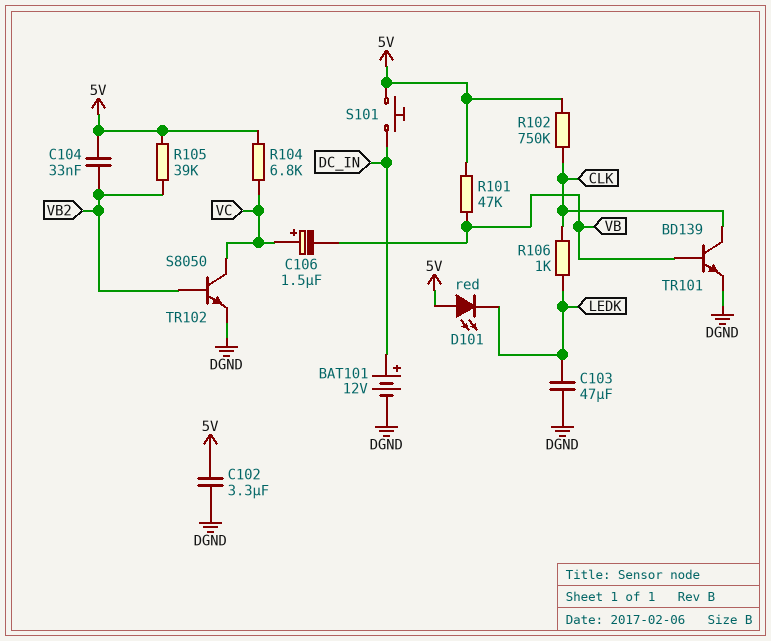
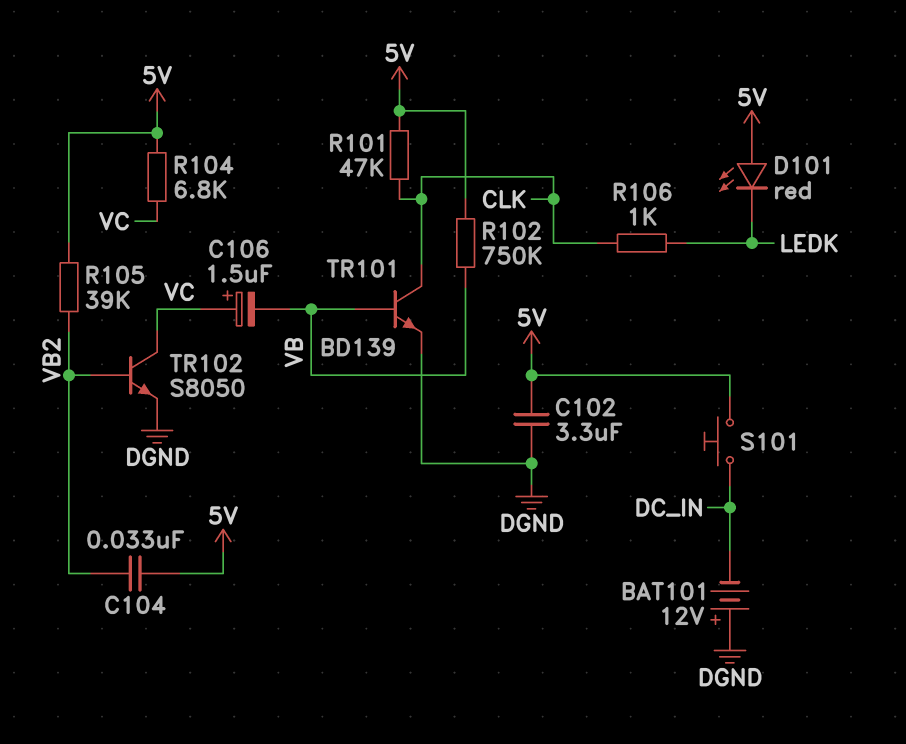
BAT101: 12V (plus DC_IN, minus DGND) -> 12V (plus DGND, minus DC_IN)
C103: 47uF (DGND, LEDK) -> none
R101: 47k (5V, VB) -> 47k (5V, CLK)
R102: 750k (5V, CLK) -> 750k (5V, VB)

